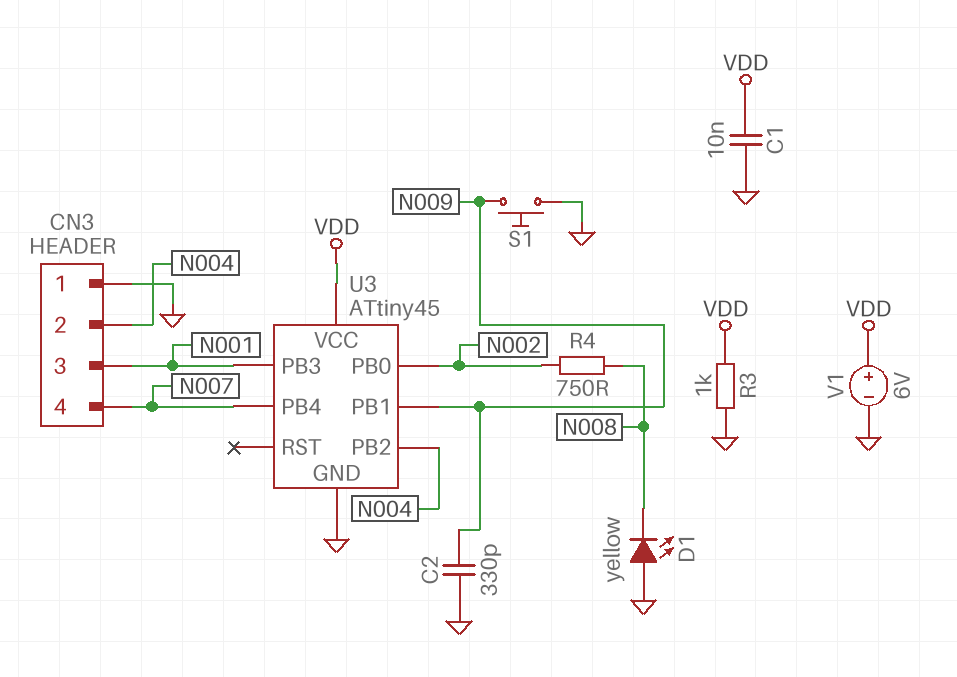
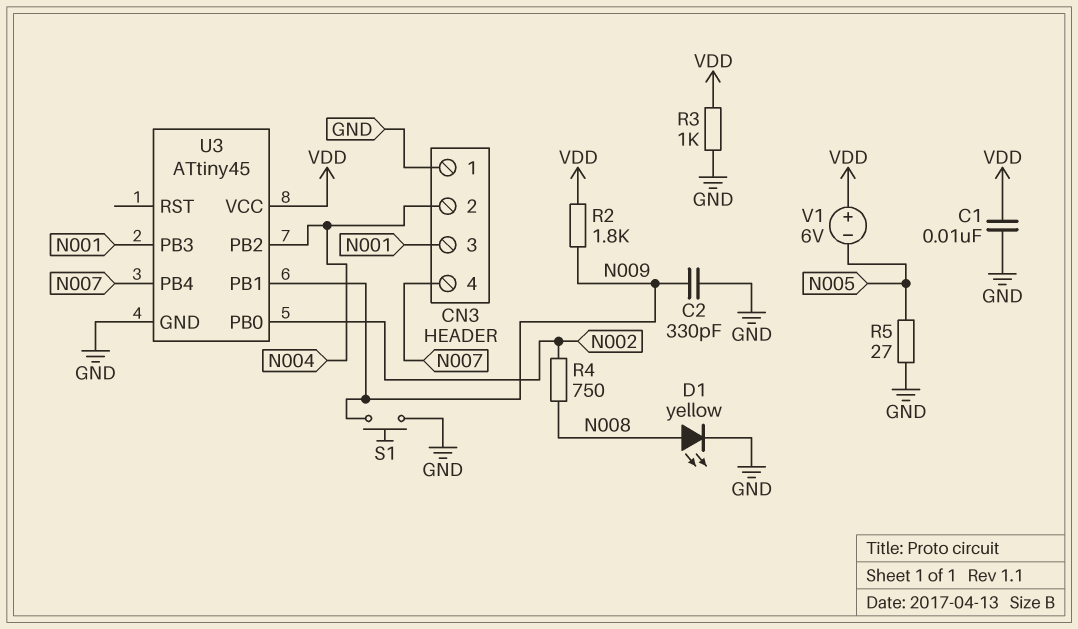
D1: LED yellow (A GND, K N008) -> LED yellow (A N008, K GND)
R2: none -> 1.8k (N009, VDD)
R5: none -> 27 (GND, N005)
V1: 6V (plus VDD, minus GND) -> 6V (plus VDD, minus N005)

